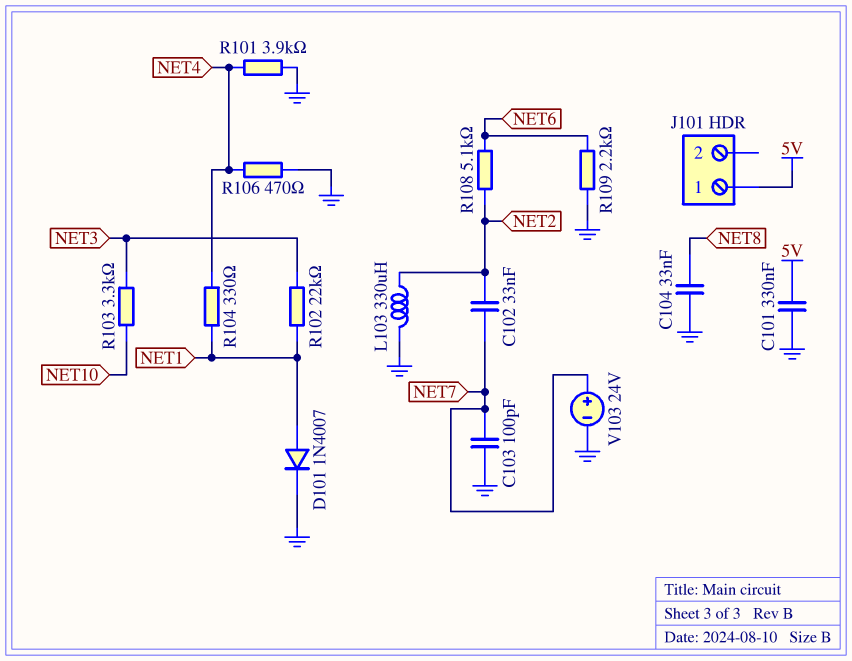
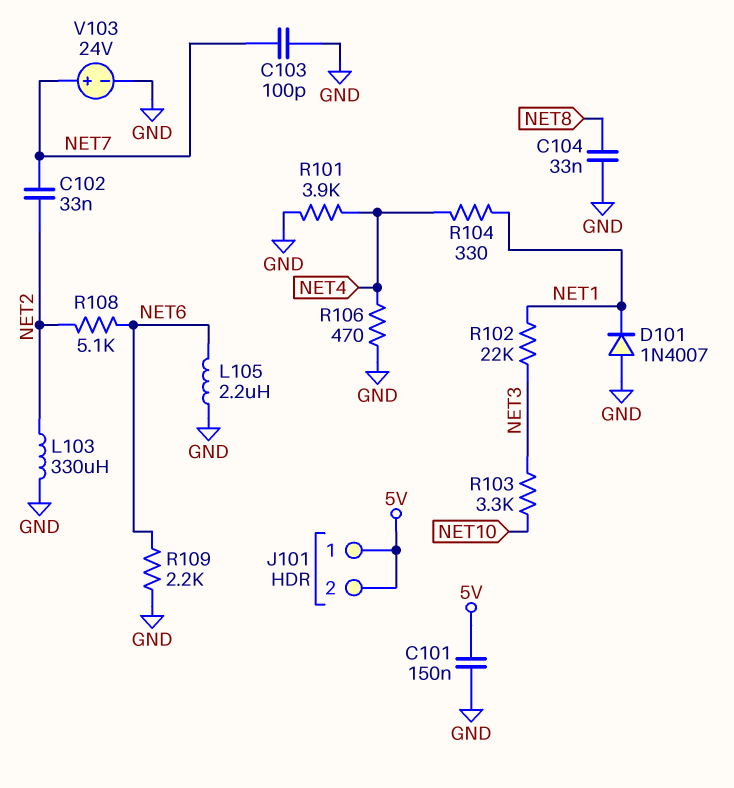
C101: 330nF (5V, GND) -> 150nF (5V, GND)
D101: diode 1N4007 (A NET1, K GND) -> diode 1N4007 (A GND, K NET1)
J101 pin 2: none -> 5V
L105: none -> 2.2uH (GND, NET6)

